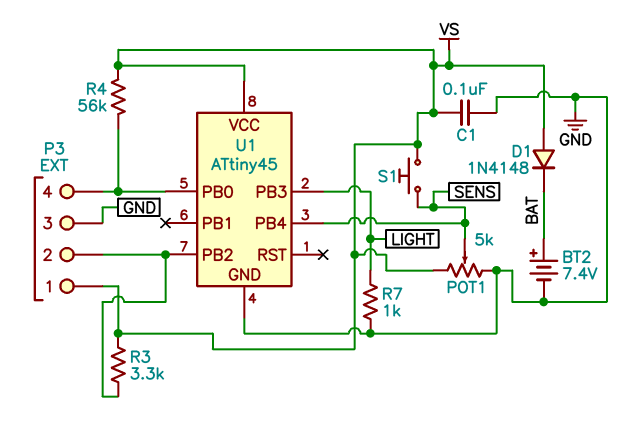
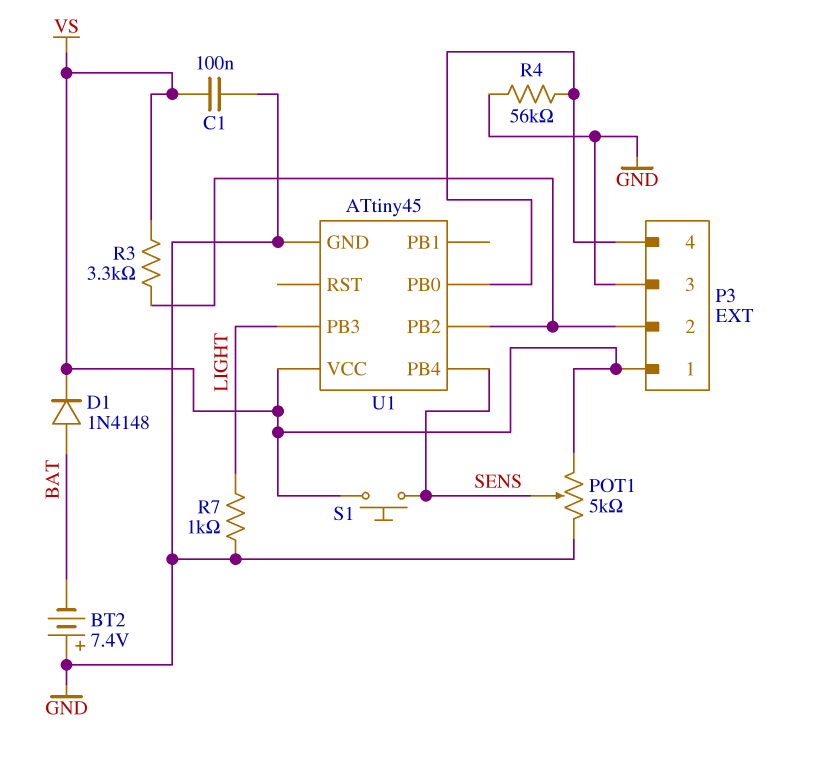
BT2: 7.4V (plus BAT, minus GND) -> 7.4V (plus GND, minus BAT)
D1: diode 1N4148 (A VS, K BAT) -> diode 1N4148 (A BAT, K VS)
R4: 56k (P3/4, VS) -> 56k (GND, P3/4)

